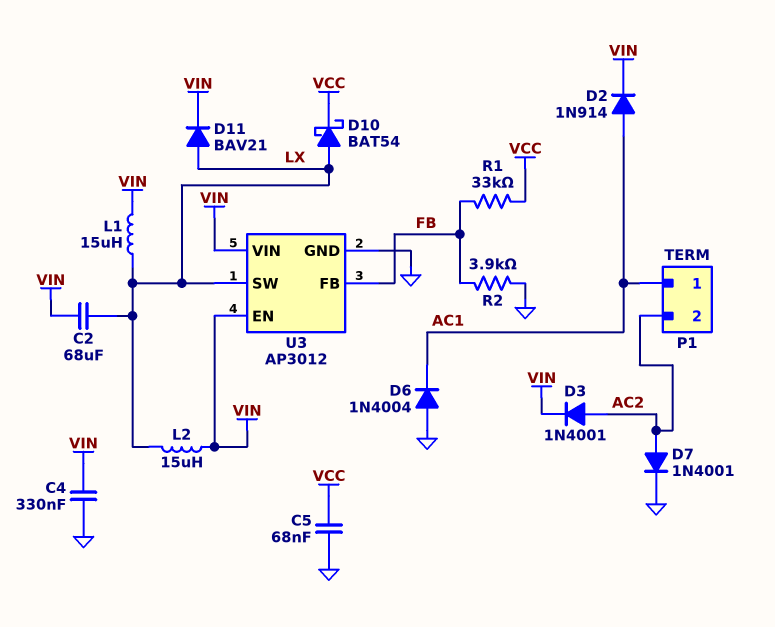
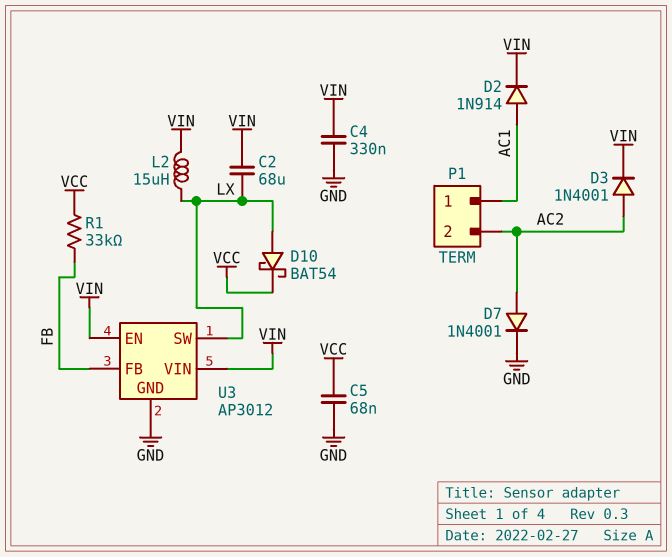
D6: diode 1N4004 (A GND, K AC1) -> none
D11: diode BAV21 (A LX, K VIN) -> none
L1: 15uH (LX, VIN) -> none
R2: 3.9k (FB, GND) -> none

